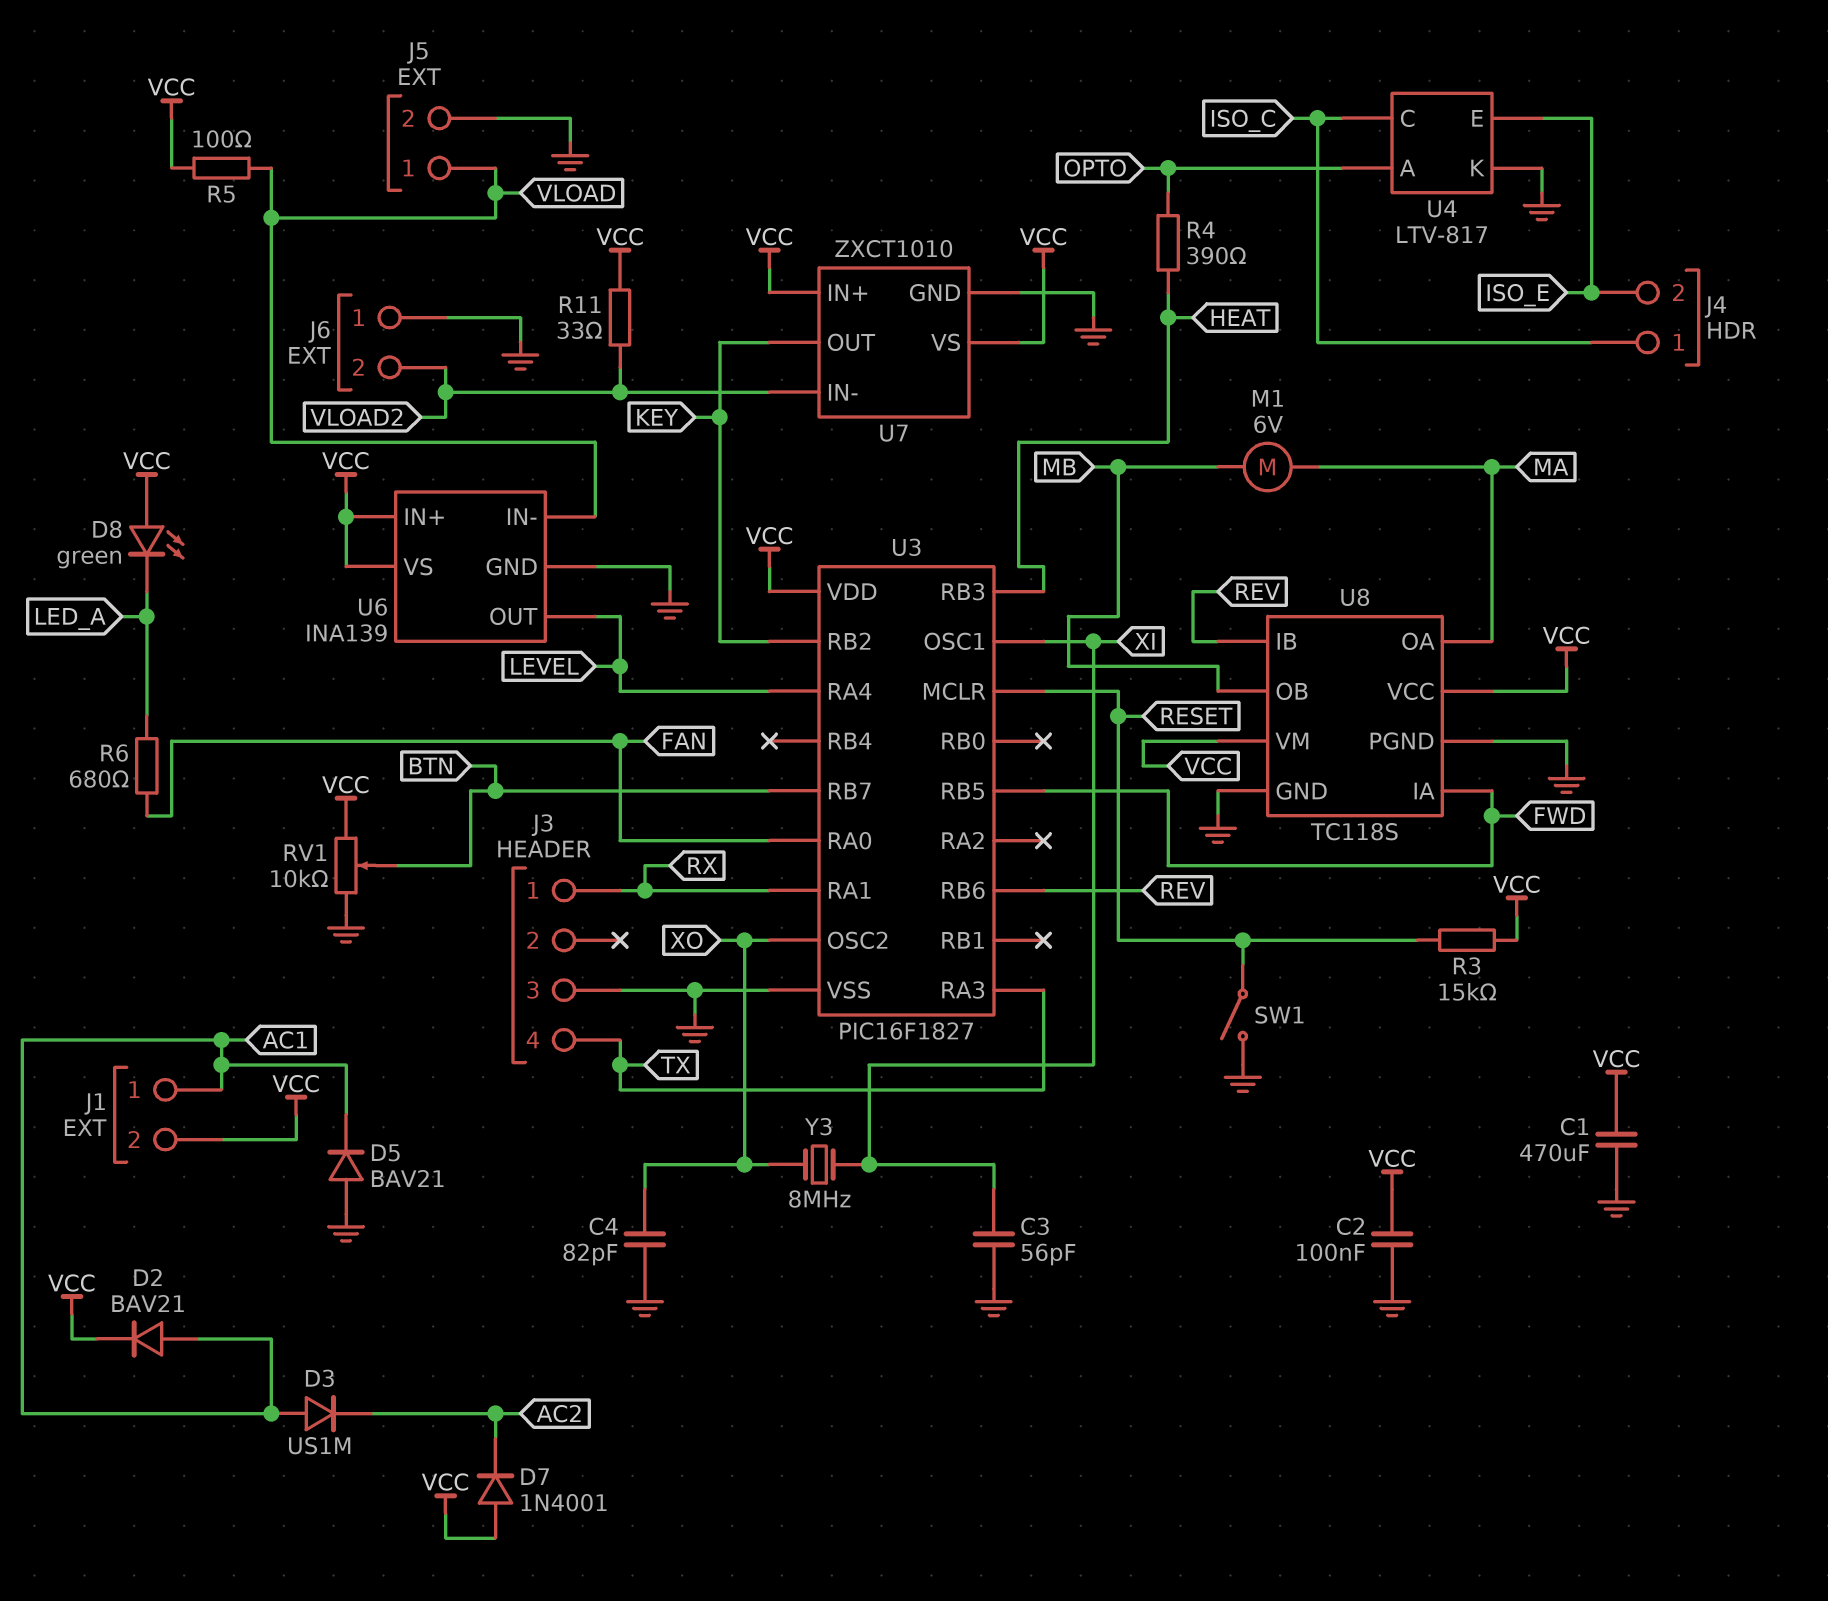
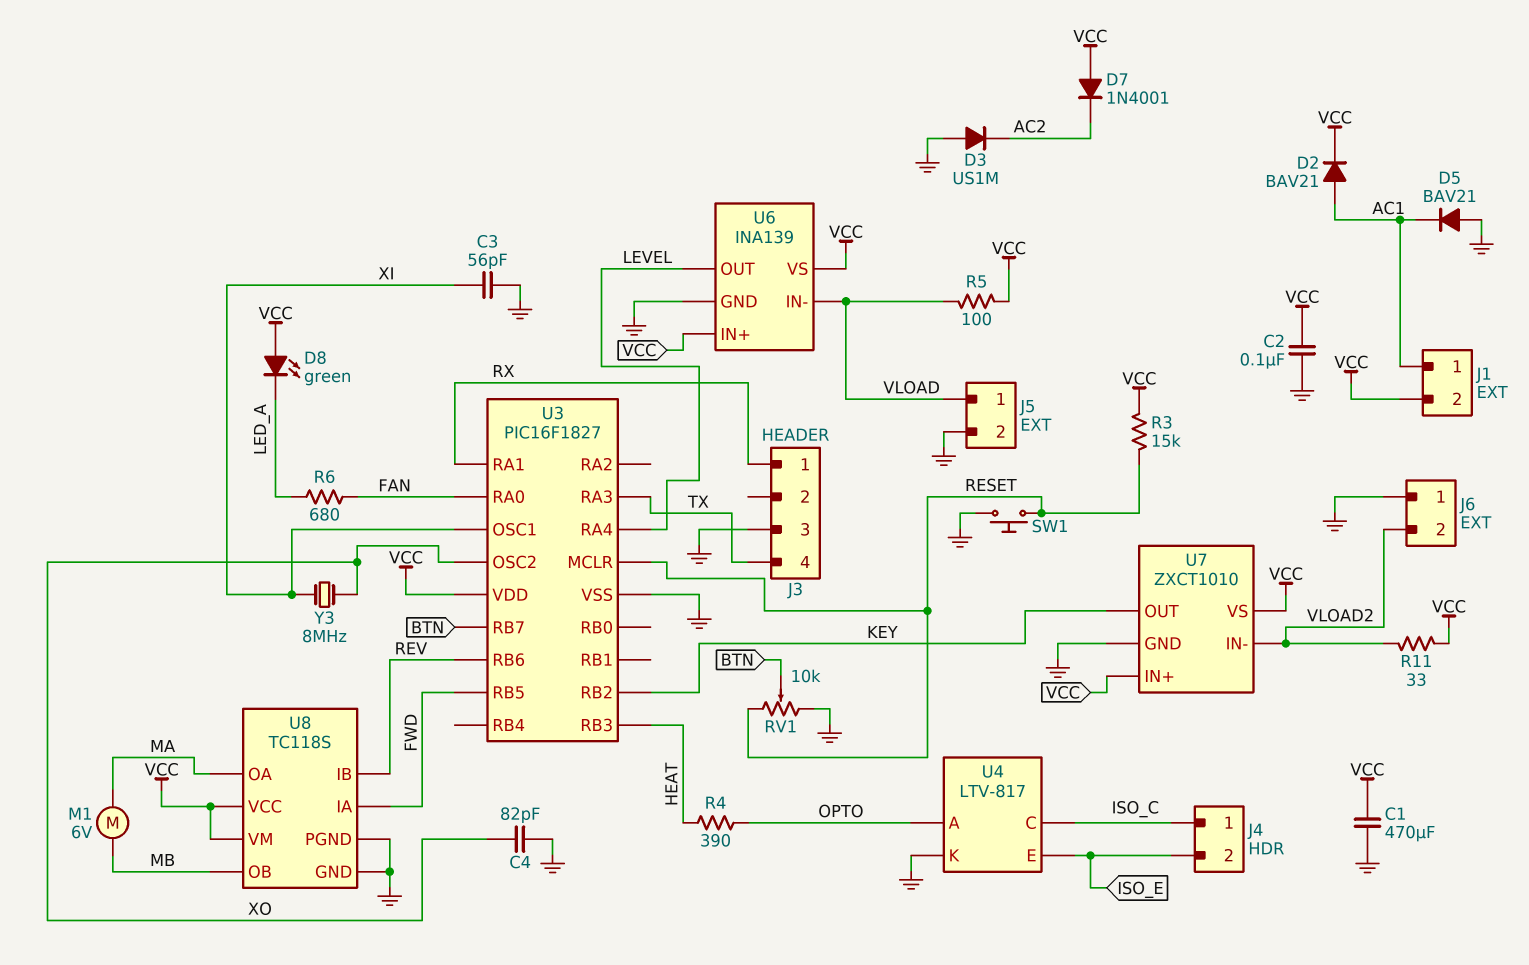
D3: diode US1M (A AC1, K AC2) -> diode US1M (A GND, K AC2)
RV1: 10k (GND, VCC, wiper BTN) -> 10k (GND, RESET, wiper BTN)
SW1: switch (GND, RESET) -> button (GND, RESET)

